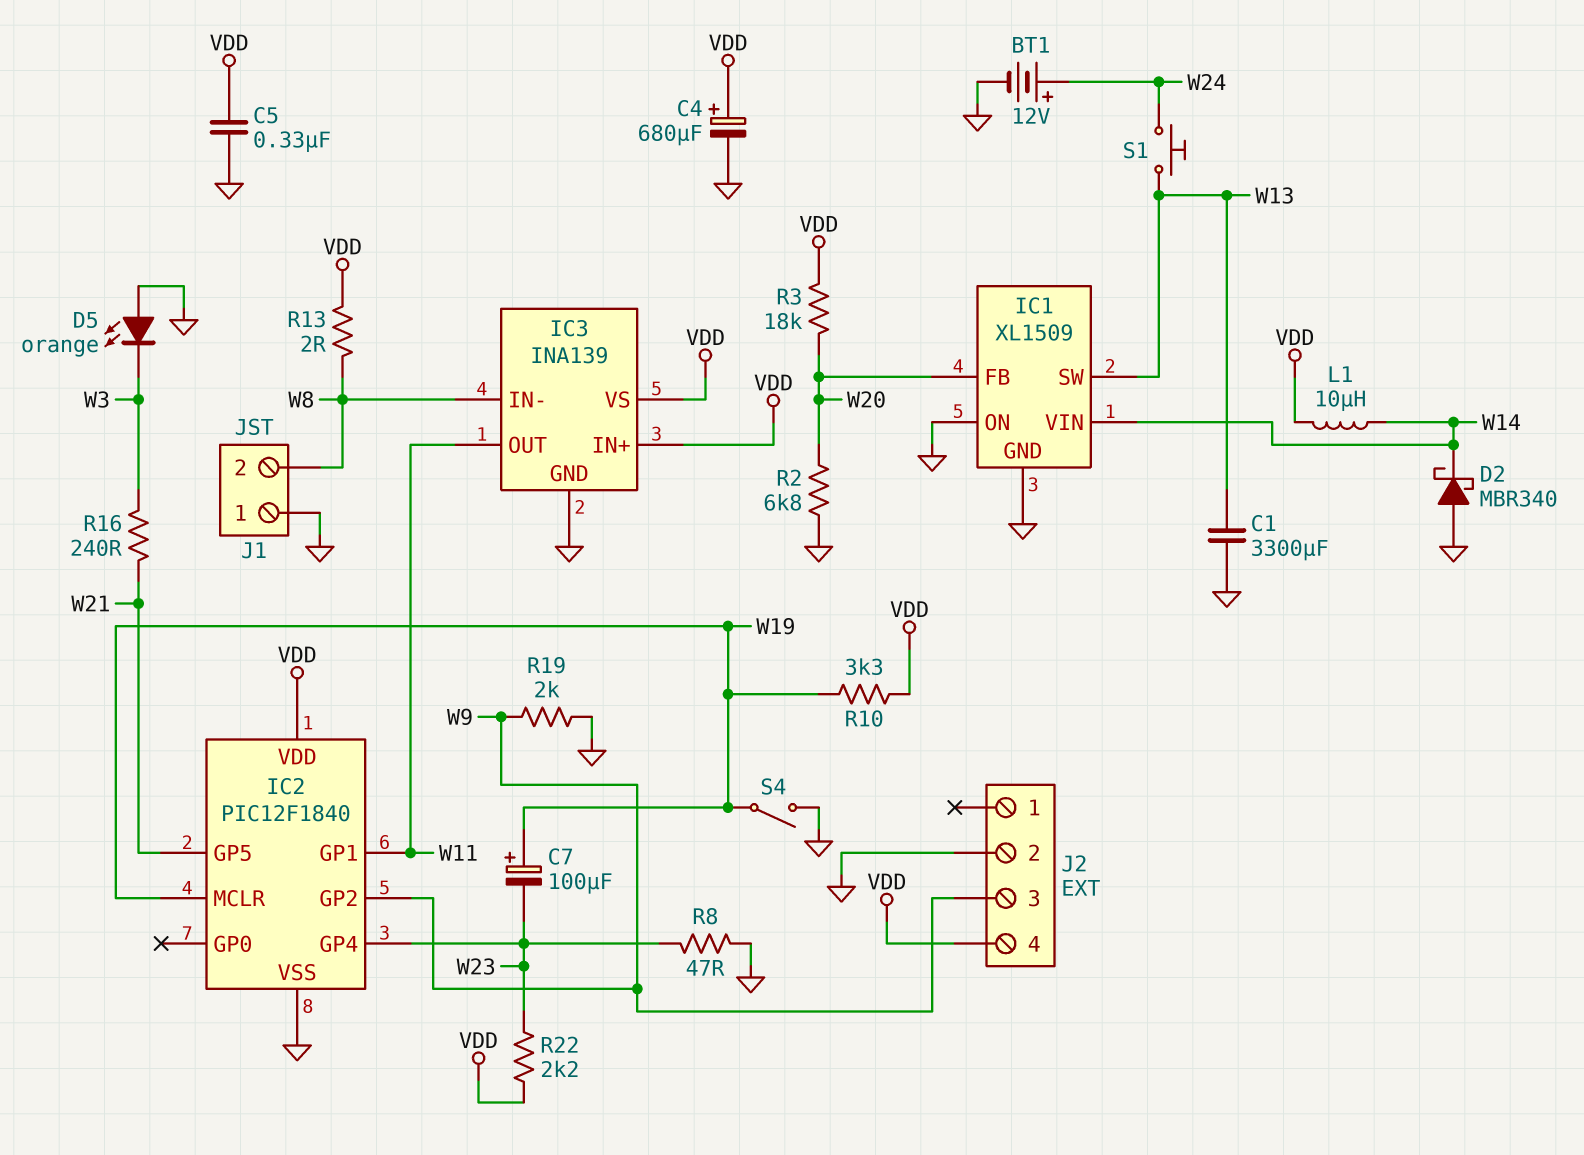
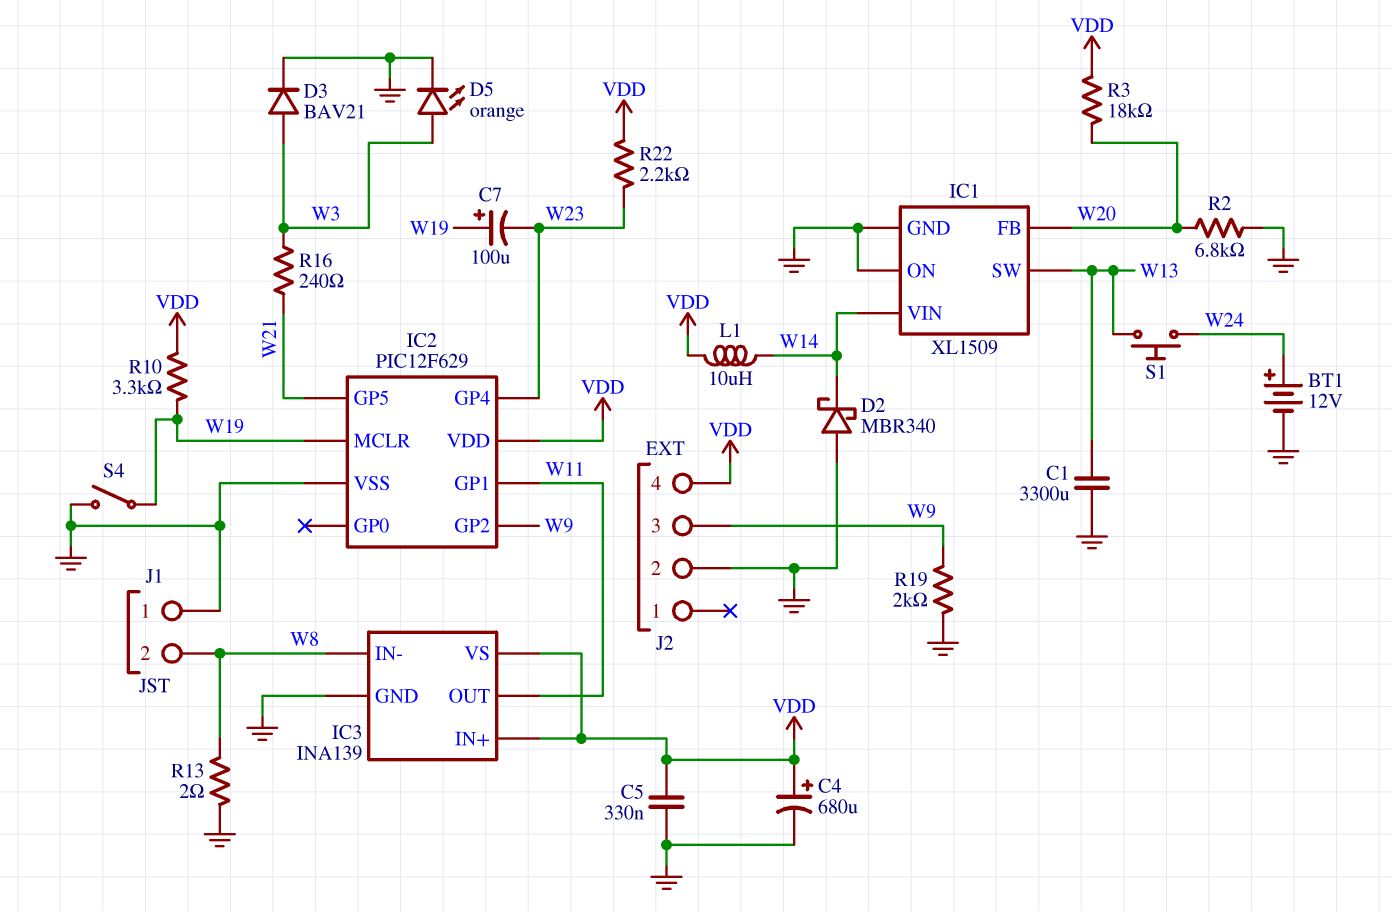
D3: none -> diode BAV21 (A W3, K GND)
D5: LED orange (A GND, K W3) -> LED orange (A W3, K GND)
IC2: PIC12F1840 -> PIC12F629
R8: 47 (GND, W23) -> none
R13: 2 (VDD, W8) -> 2 (GND, W8)

